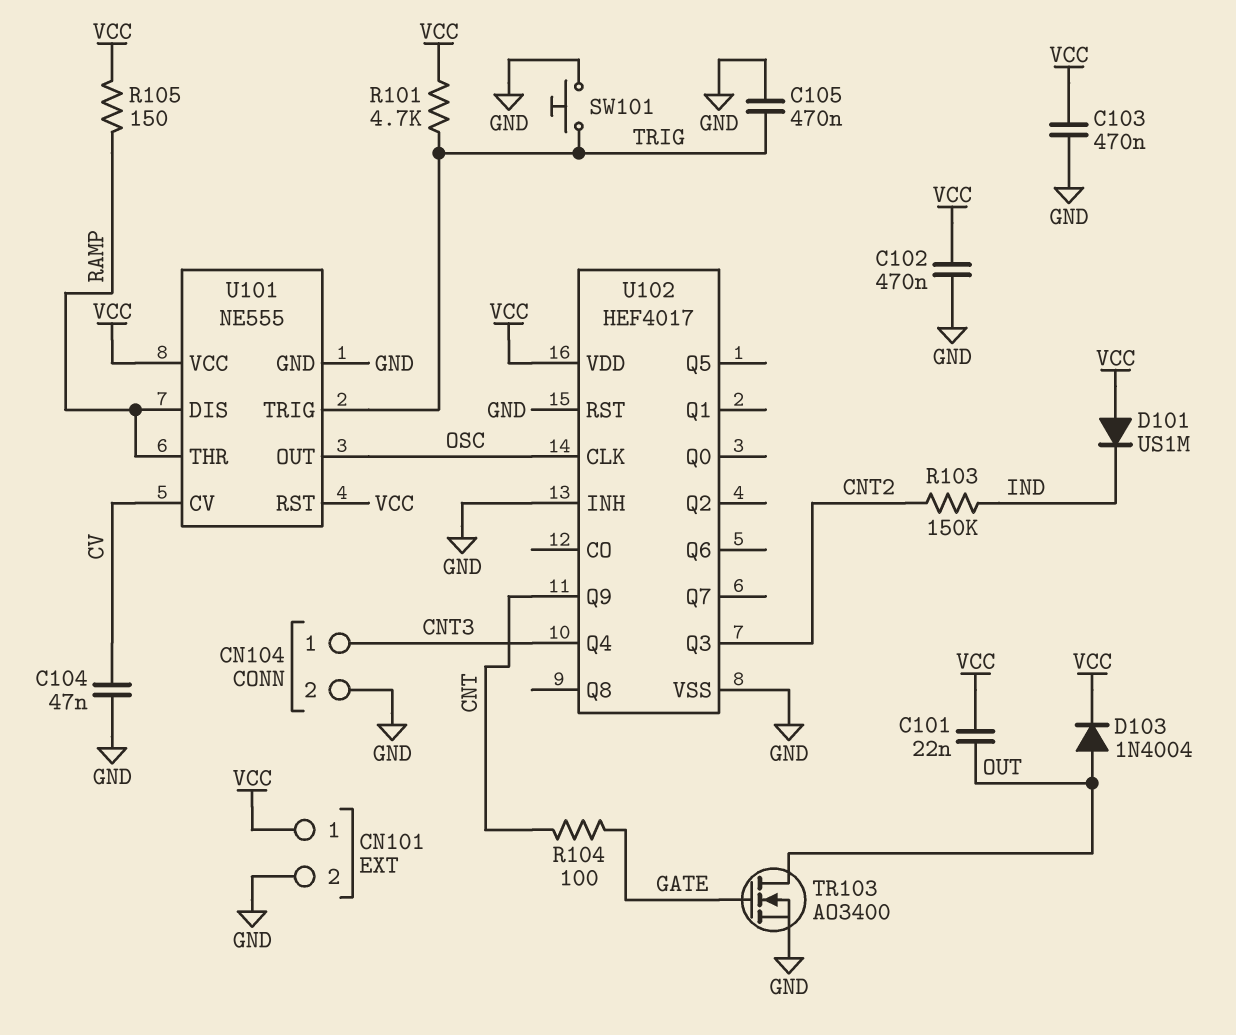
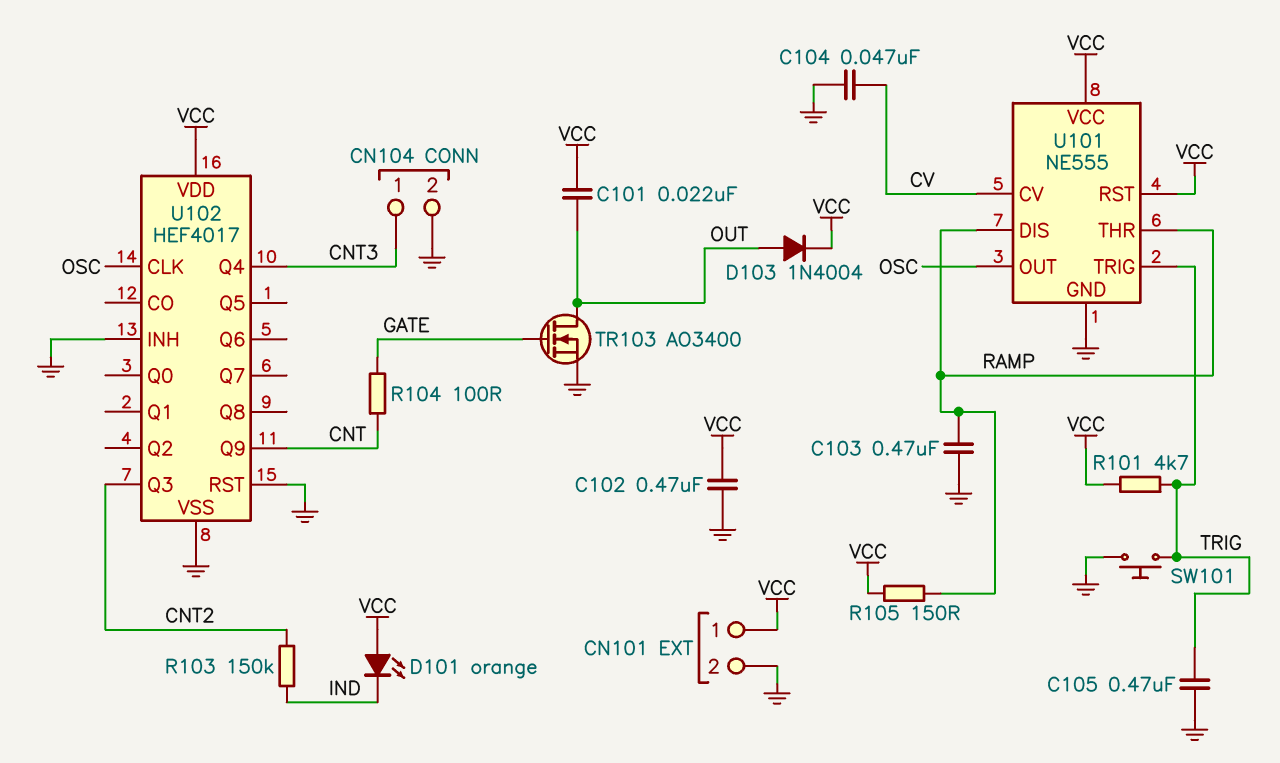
C103: 470nF (GND, VCC) -> 470nF (GND, RAMP)
D101: diode US1M (A VCC, K IND) -> LED orange (A VCC, K IND)

